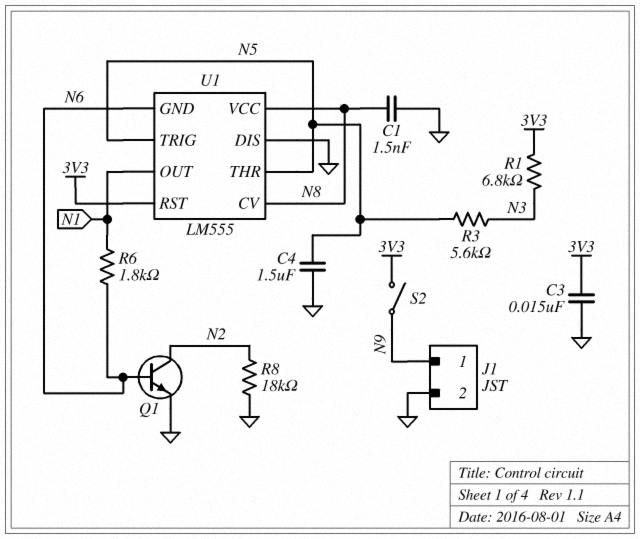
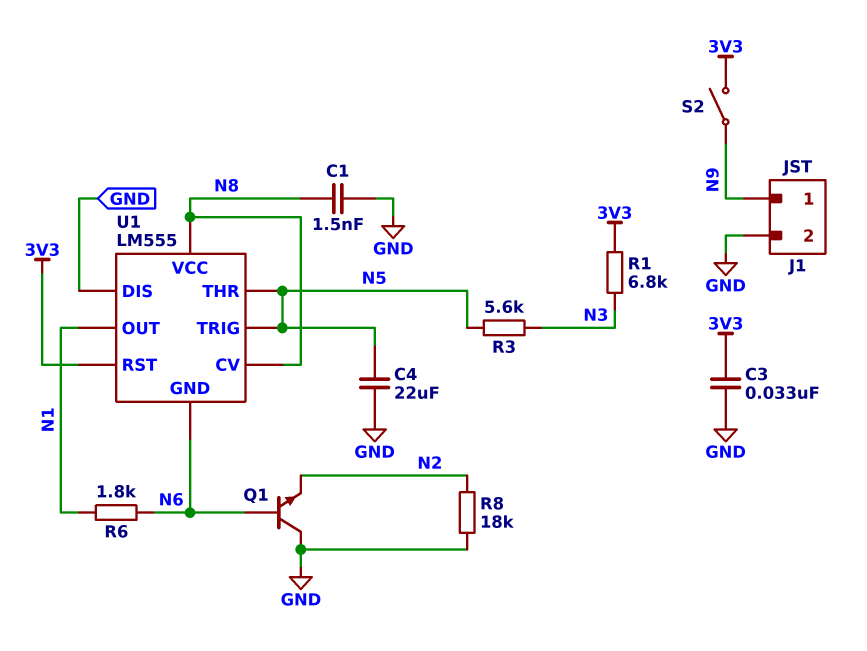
C3: 15nF (3V3, GND) -> 33nF (3V3, GND)
C4: 1.5uF (GND, N5) -> 22uF (GND, N5)
Q1: NPN (B N6, C N2, E GND) -> NPN (B N6, C GND, E N2)

